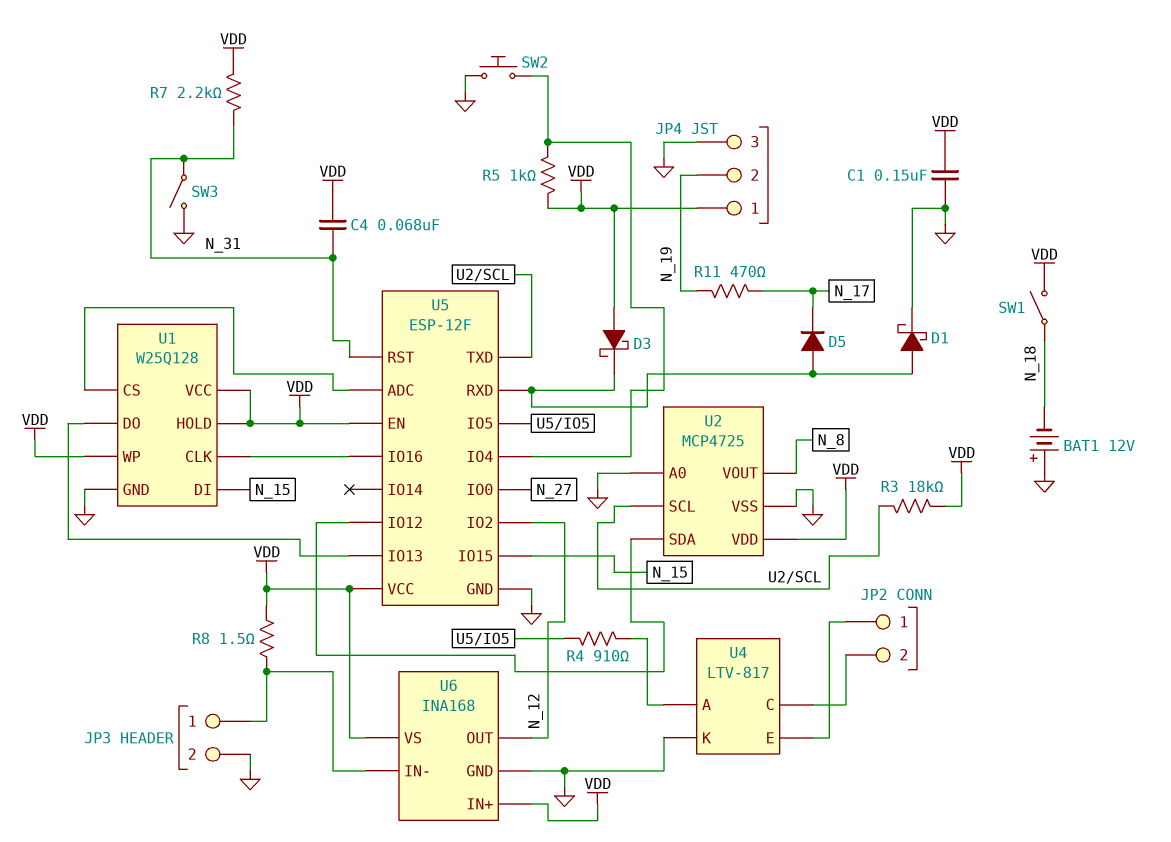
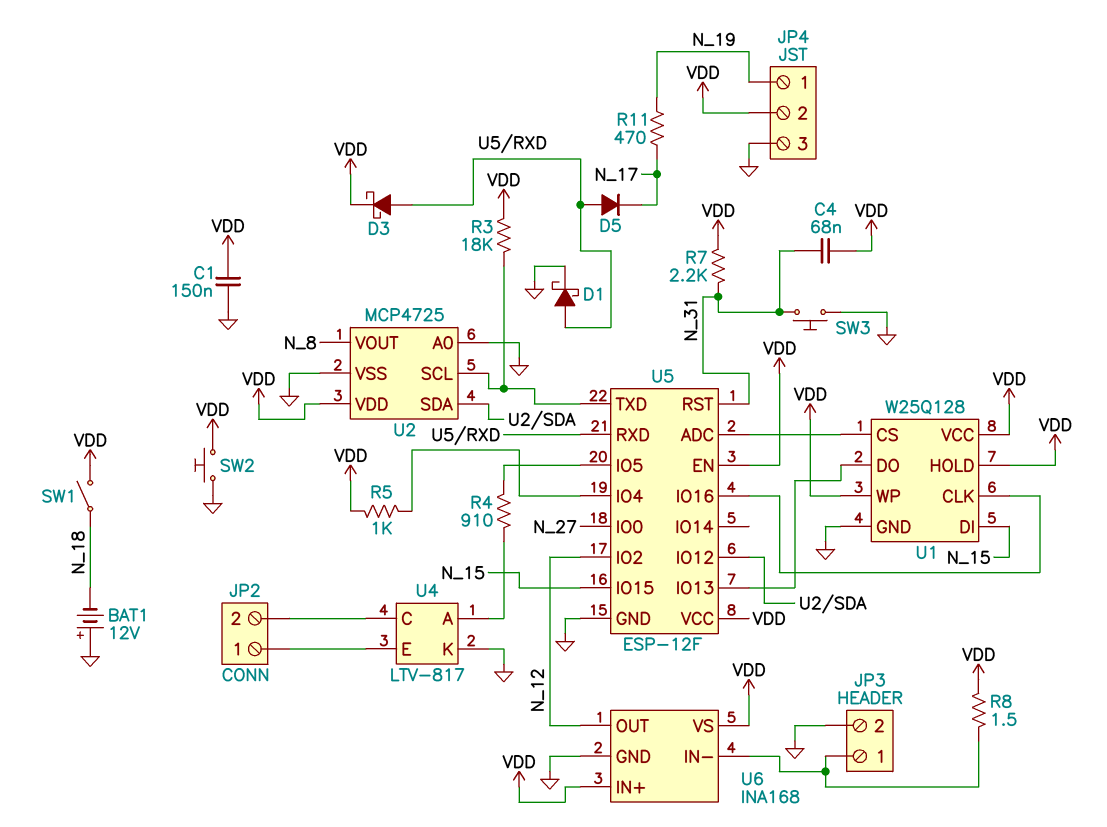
D3: schottky (A VDD, K U5/RXD) -> schottky (A U5/RXD, K VDD)
JP4 pin 1: VDD -> N_19
JP4 pin 2: N_19 -> VDD
SW2: button (GND, U5/IO4) -> button (GND, VDD)
SW3: switch (GND, N_31) -> button (GND, N_31)

